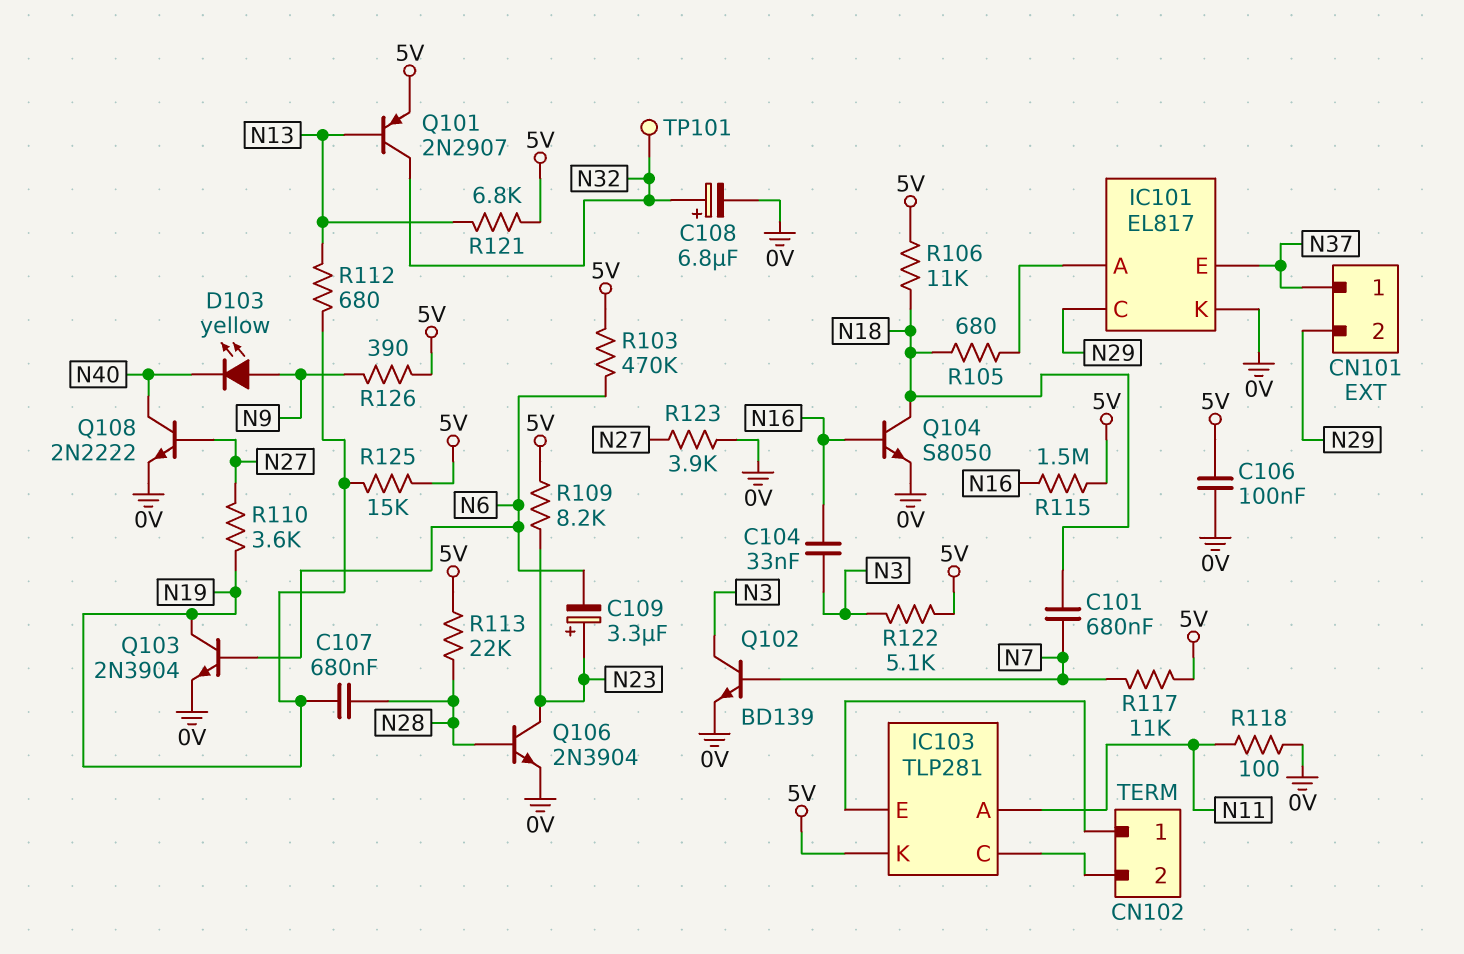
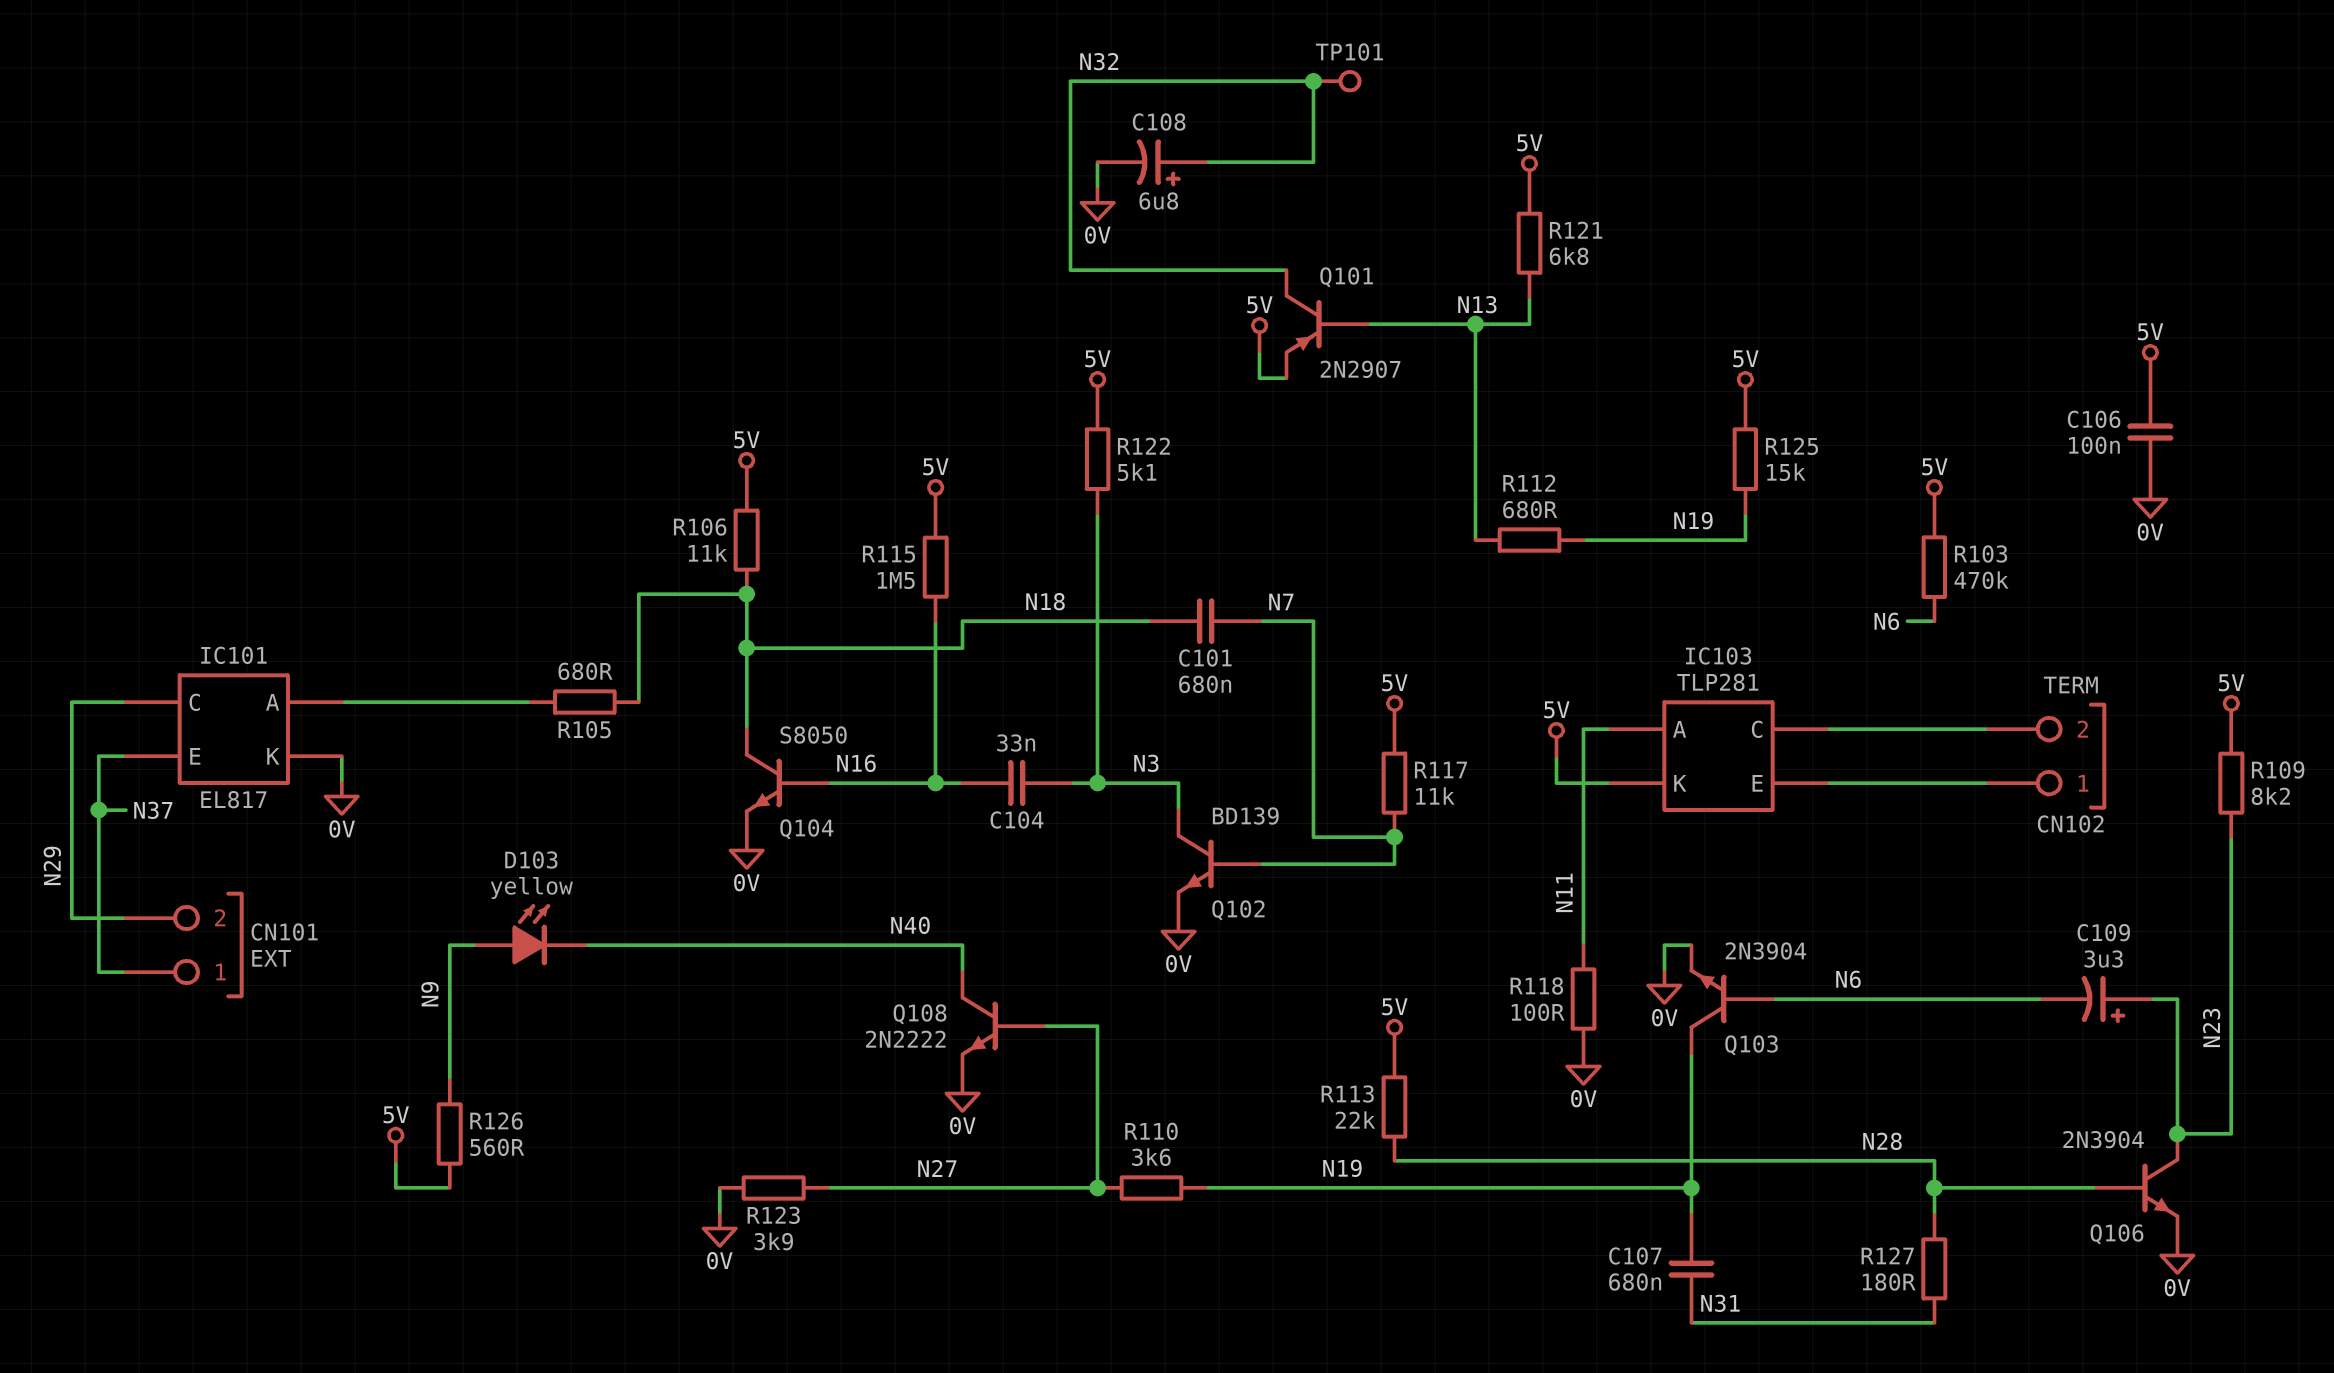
C107: 680nF (N19, N28) -> 680nF (N19, N31)
R126: 390 (5V, N9) -> 560 (5V, N9)
R127: none -> 180 (N28, N31)

